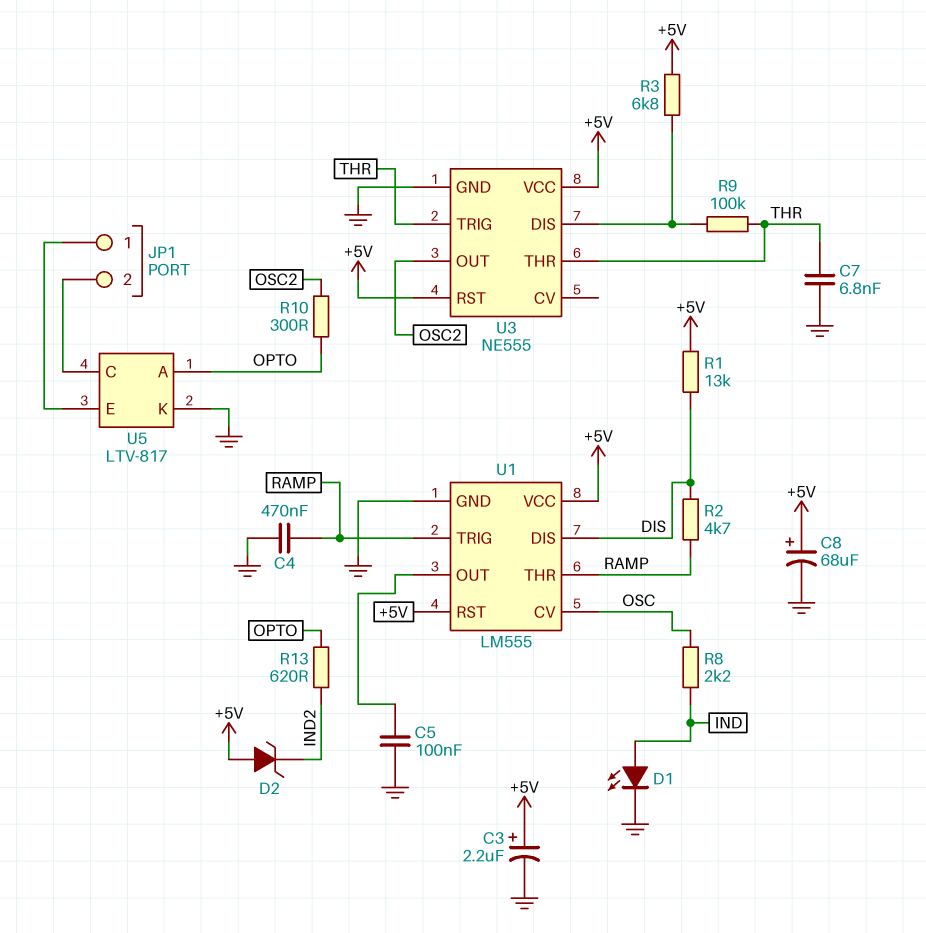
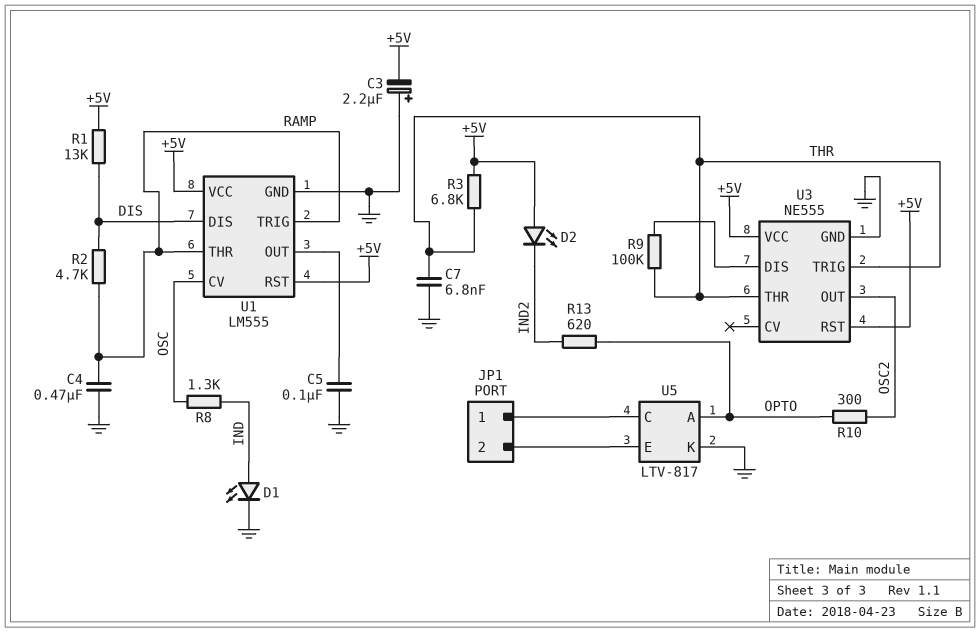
C3: 2.2uF (plus +5V, minus GND) -> 2.2uF (plus GND, minus +5V)
C8: 68uF (plus +5V, minus GND) -> none
D2: zener (A +5V, K IND2) -> LED (A +5V, K IND2)
R3: 6.8k (+5V, U3/DIS) -> 6.8k (+5V, THR)
R8: 2.2k (IND, OSC) -> 1.3k (IND, OSC)
U5 pin C: JP1/2 -> JP1/1
U5 pin E: JP1/1 -> JP1/2

